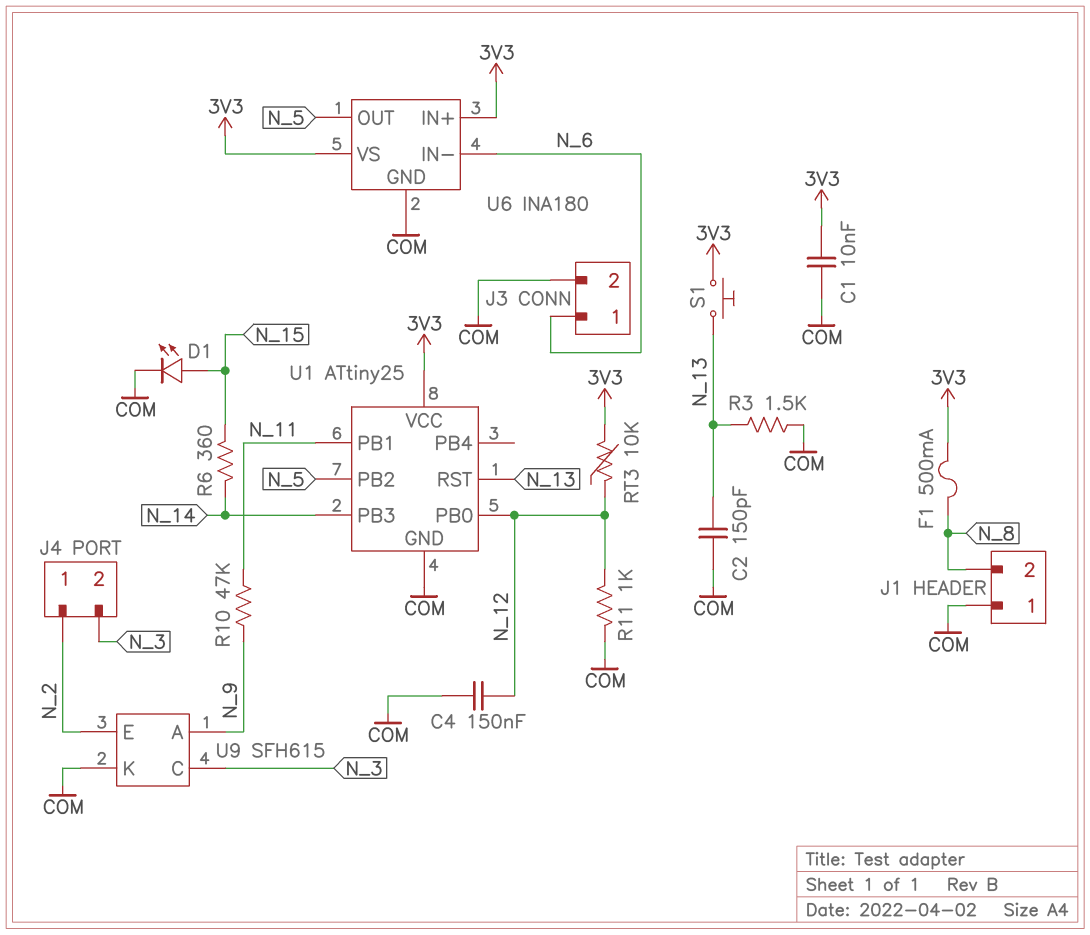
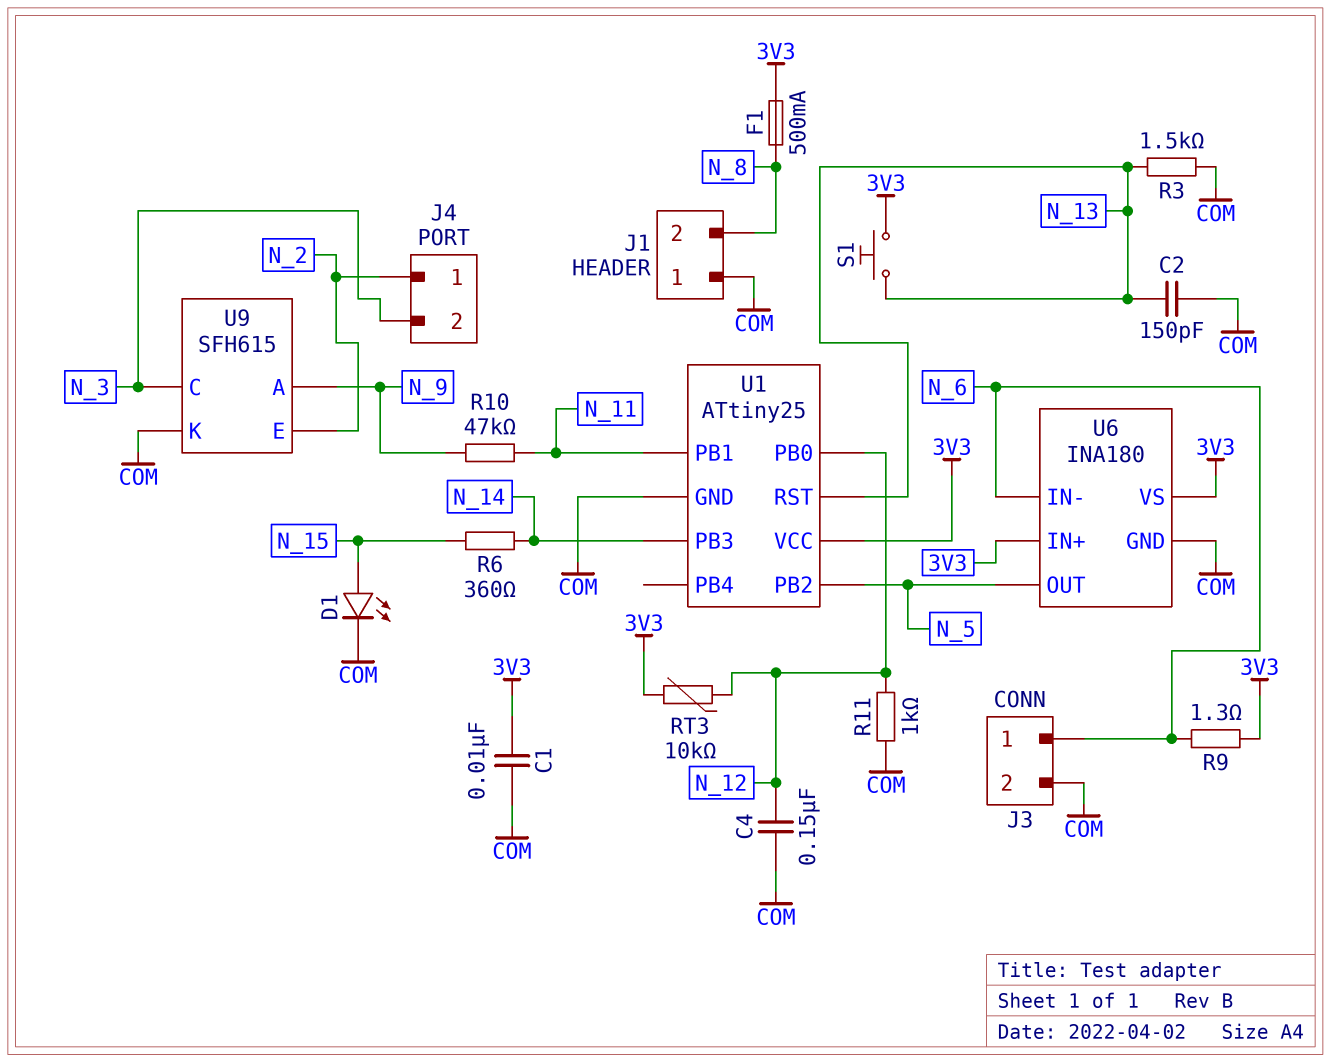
R9: none -> 1.3 (3V3, N_6)

